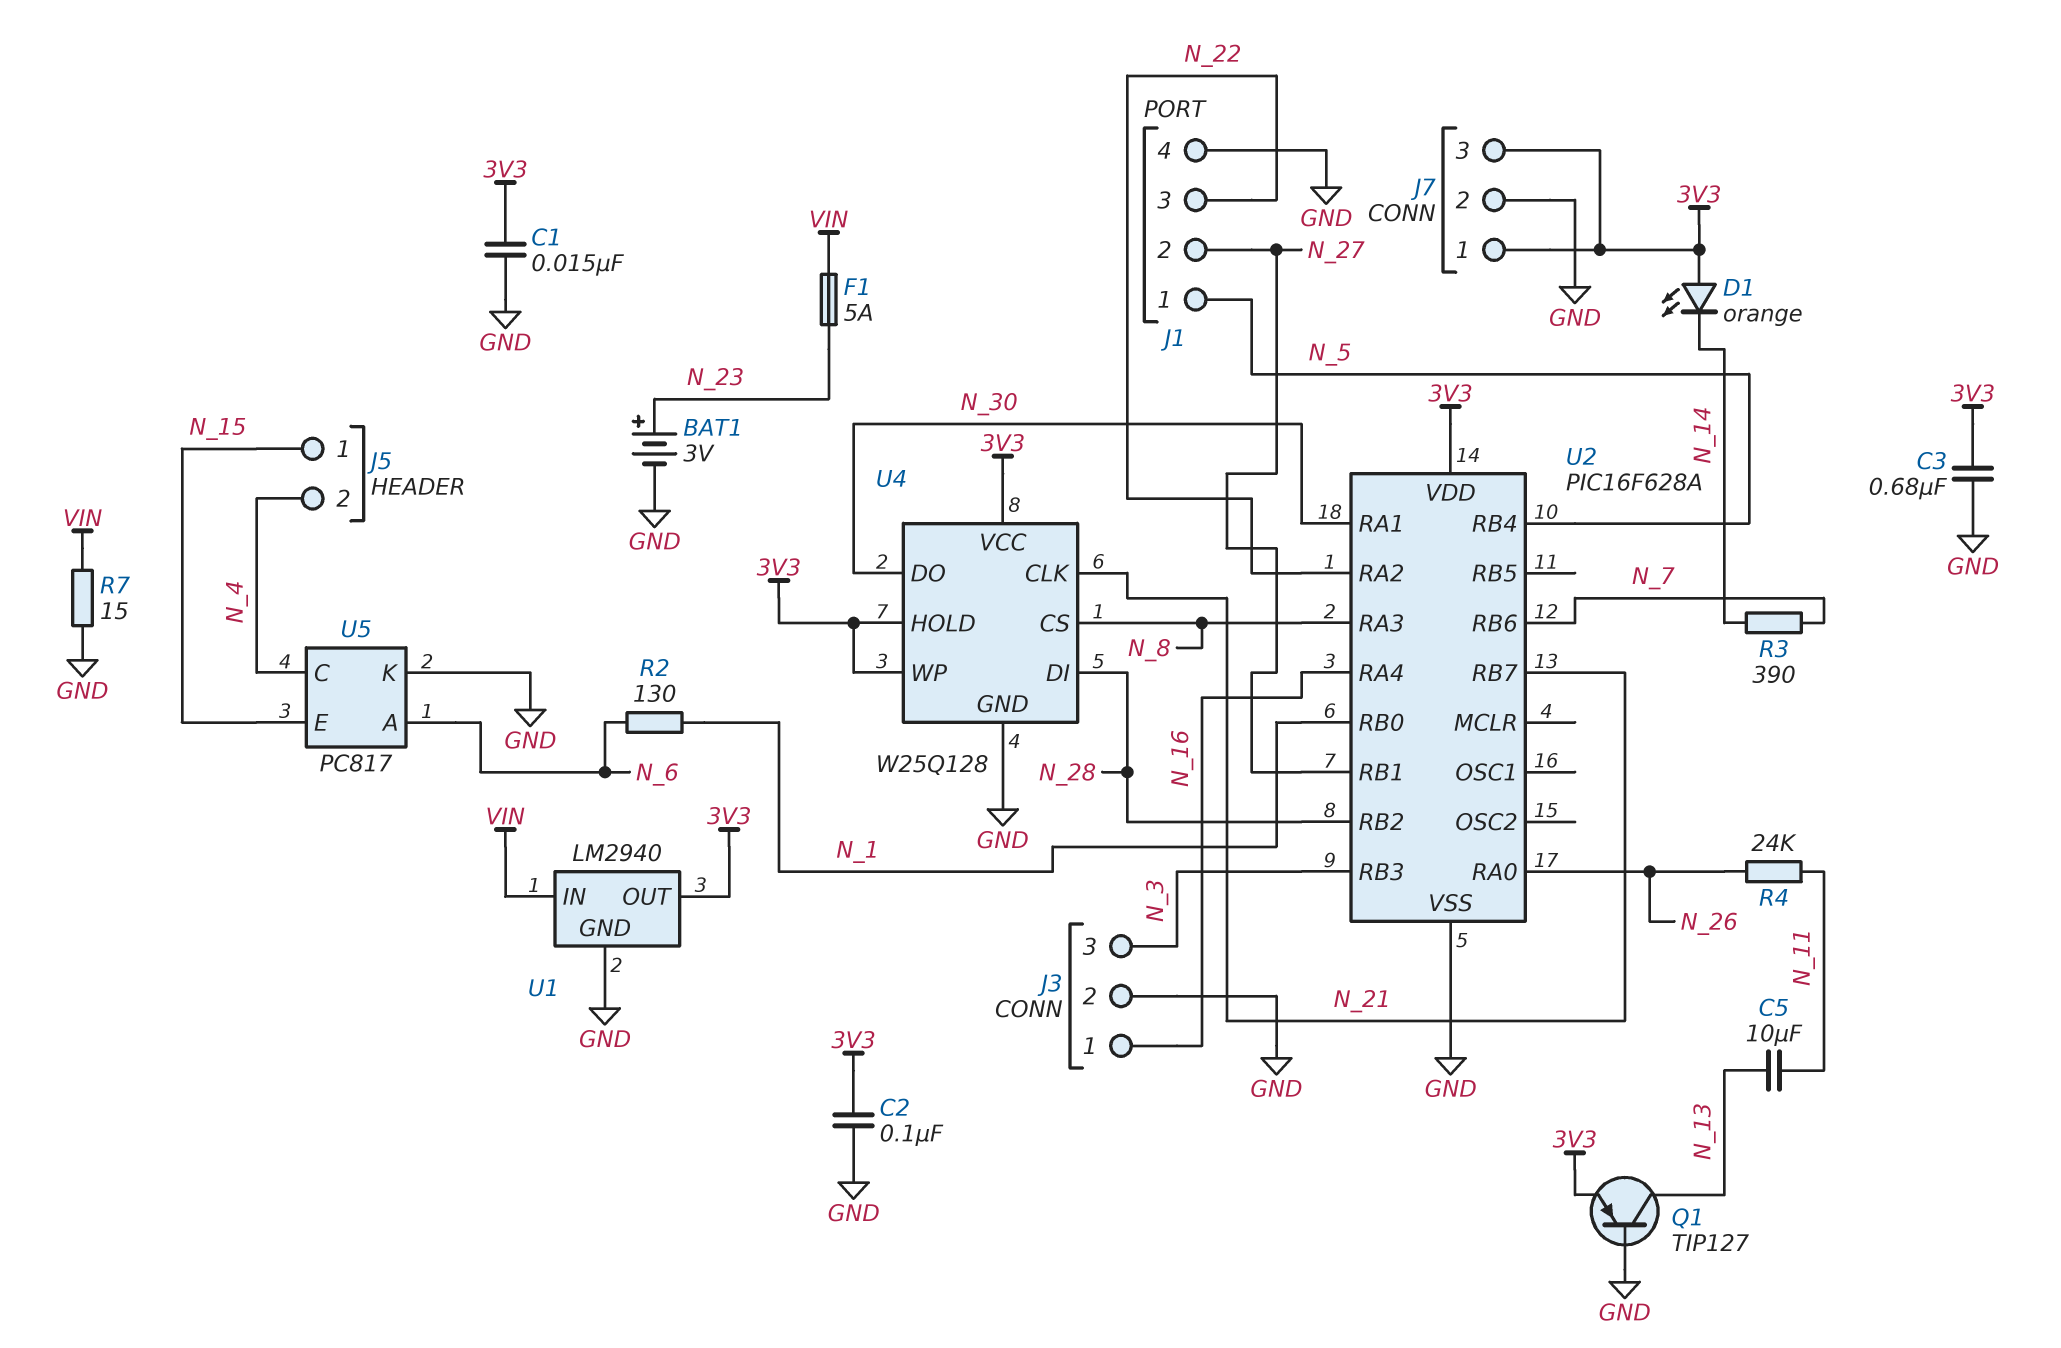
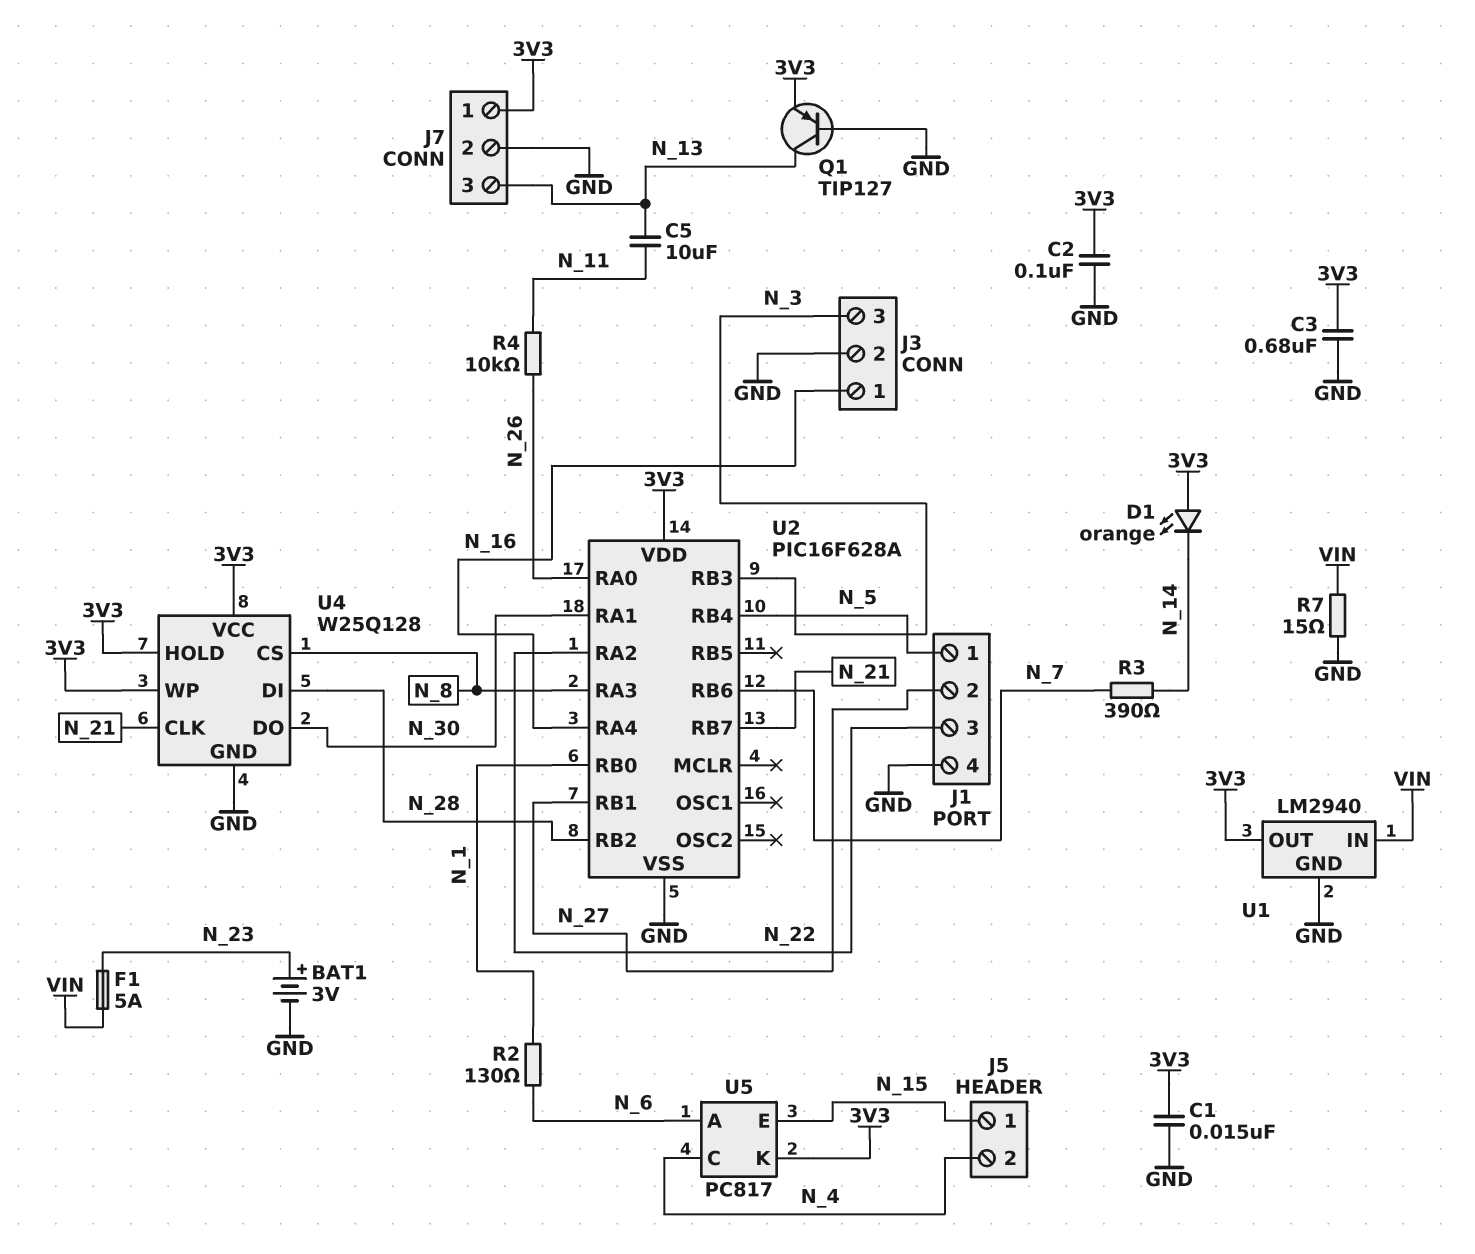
J7 pin 3: 3V3 -> N_13
R4: 24k (N_11, N_26) -> 10k (N_11, N_26)
U5 pin K: GND -> 3V3

